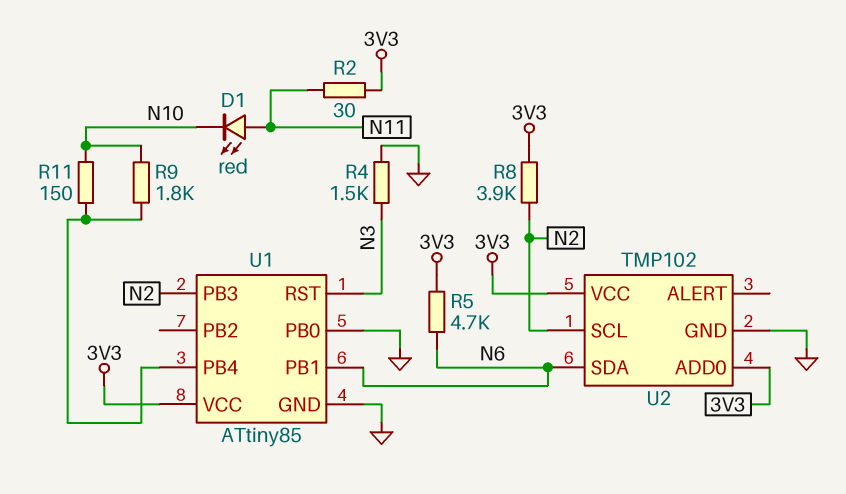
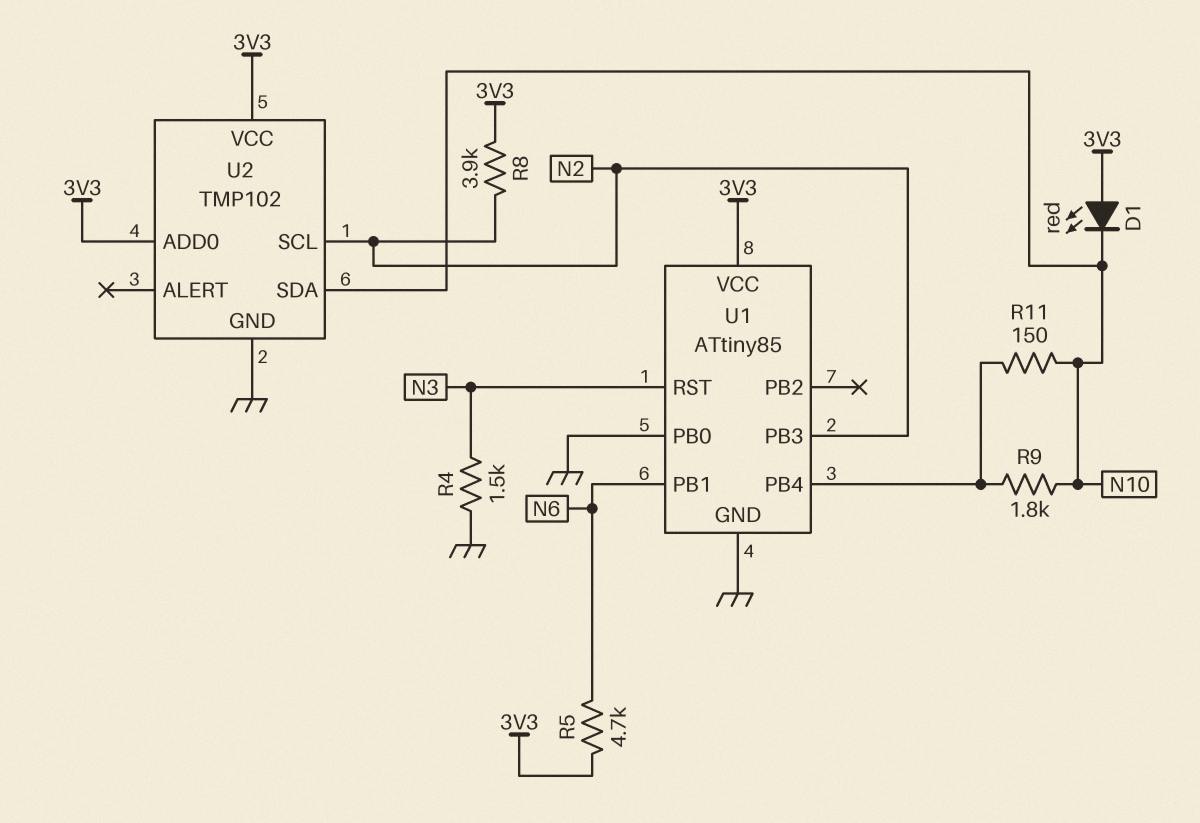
D1: LED red (A N11, K N10) -> LED red (A 3V3, K N10)
R2: 30 (3V3, N11) -> none
U2 pin SDA: N6 -> N10

